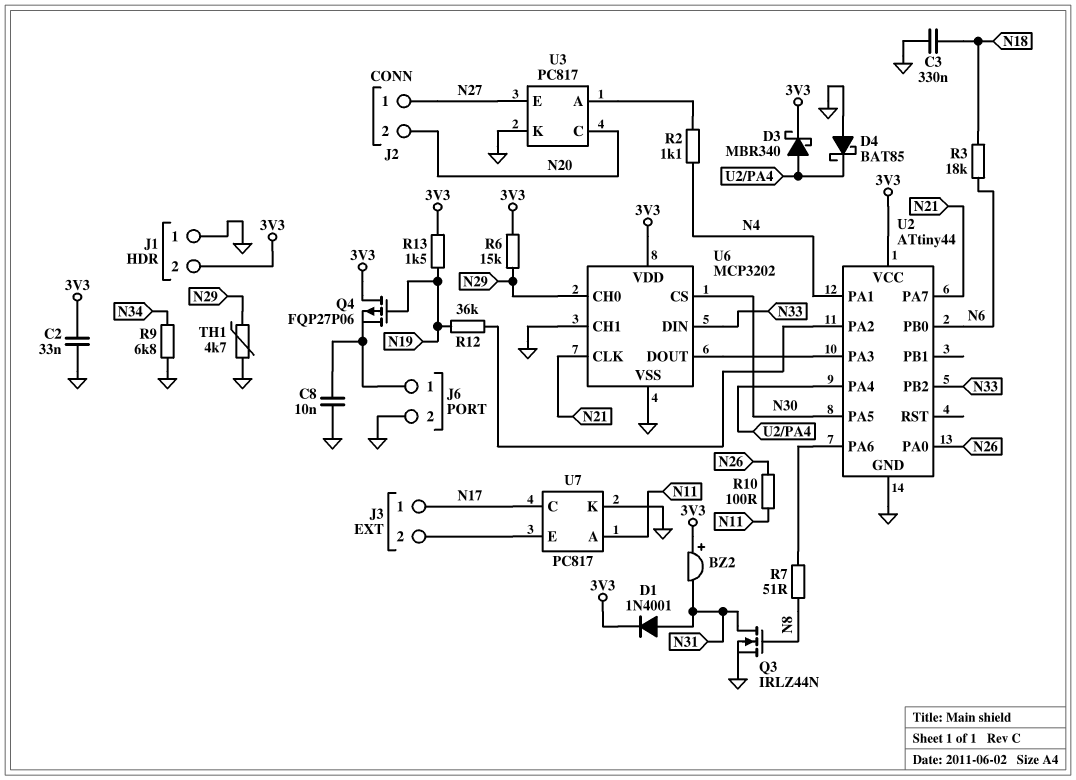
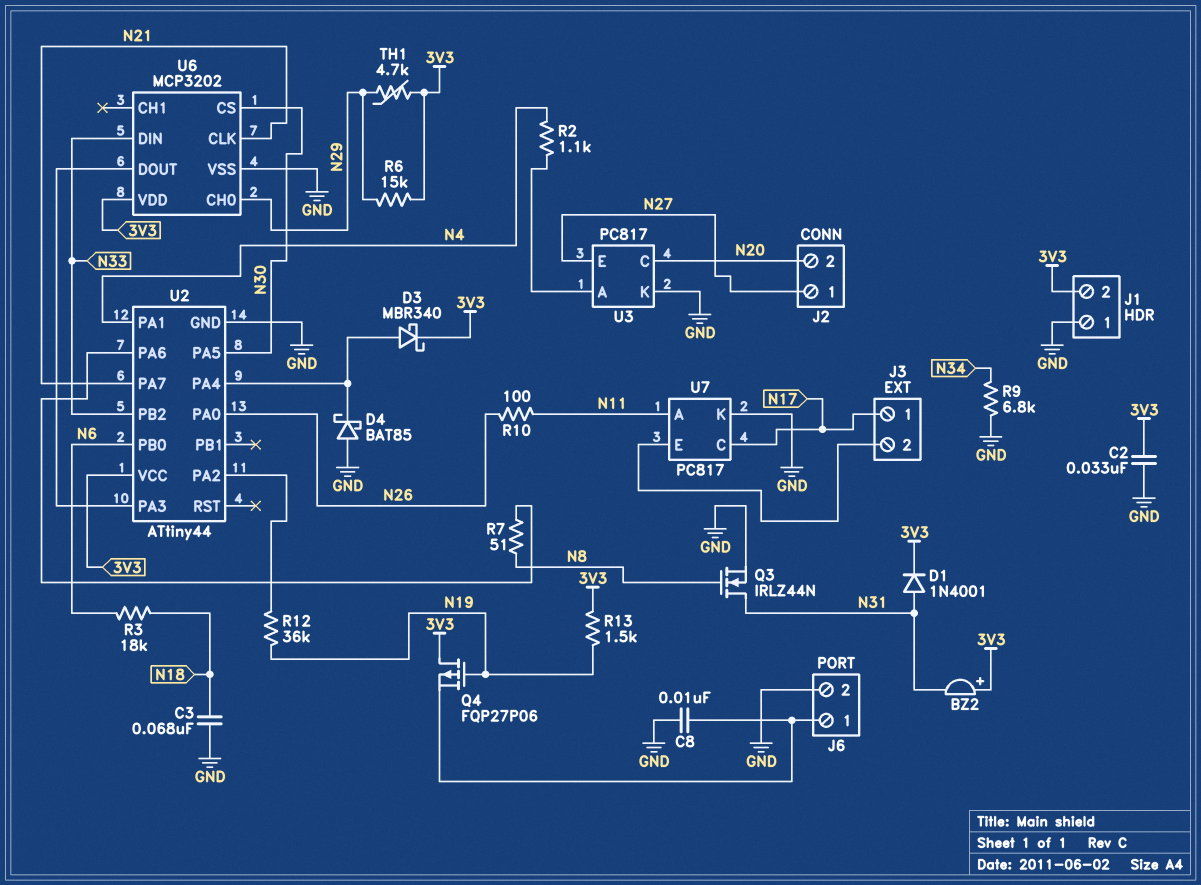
C3: 330nF (GND, N18) -> 68nF (GND, N18)
TH1: 4.7k (GND, N29) -> 4.7k (3V3, N29)
U6 pin CH1: GND -> none

